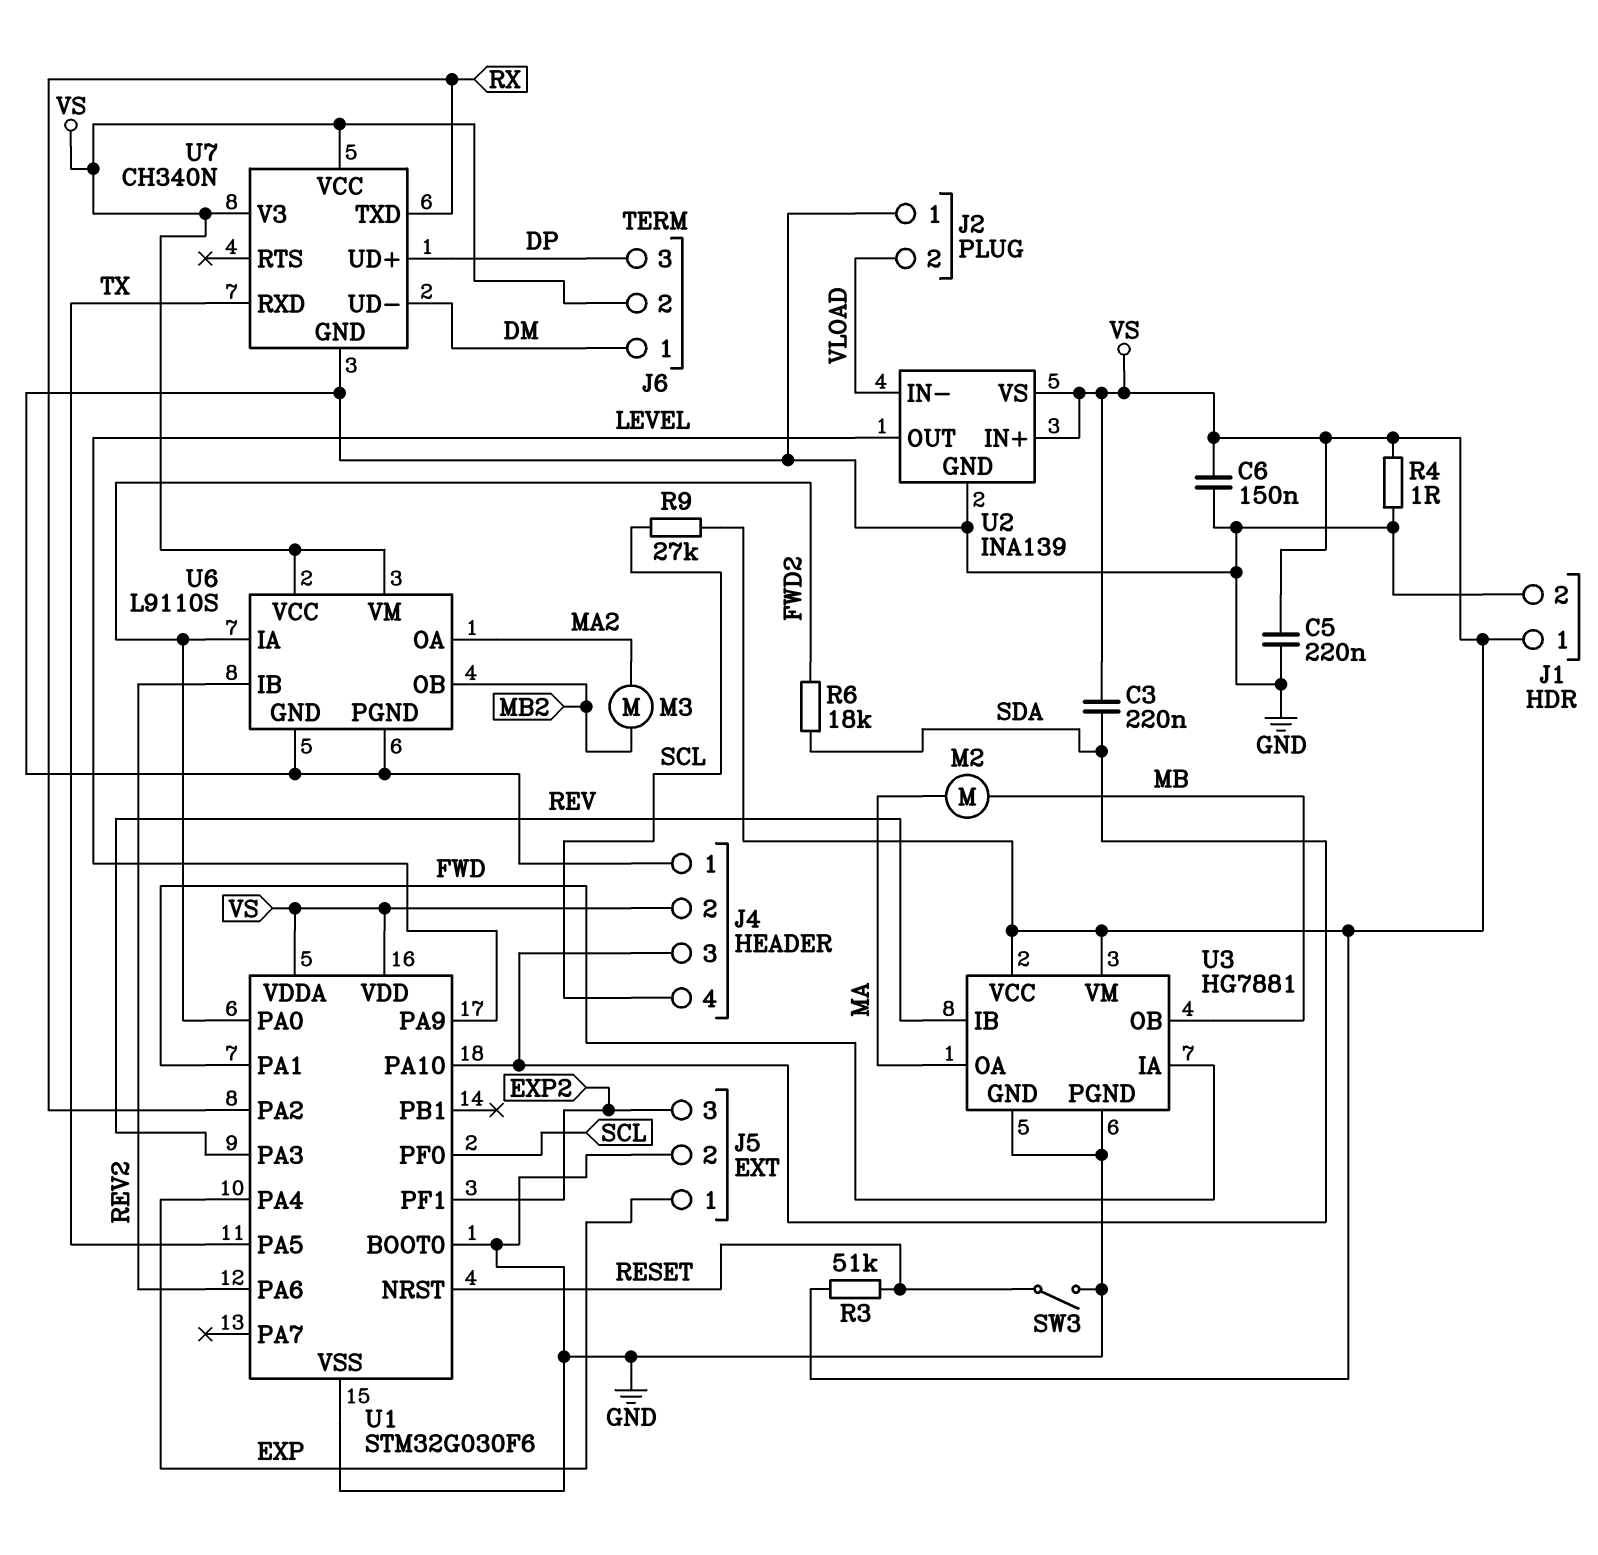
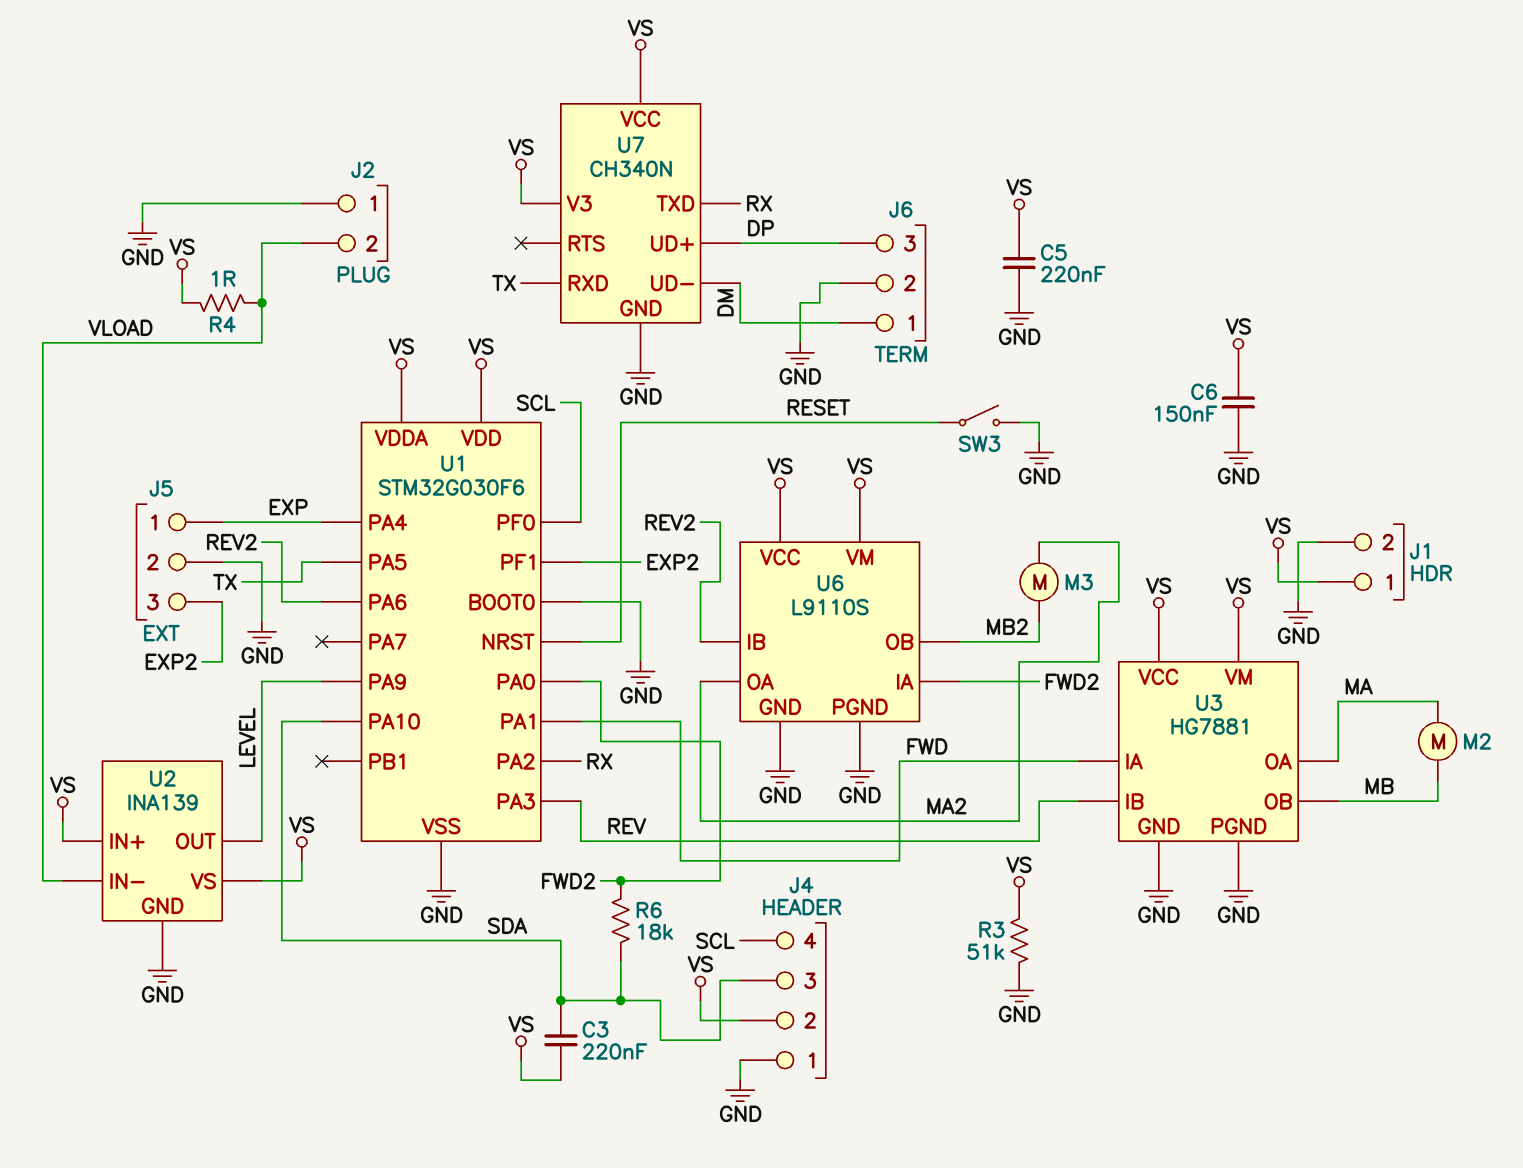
J6 pin 2: VS -> GND
R3: 51k (RESET, VS) -> 51k (GND, VS)
R4: 1 (GND, VS) -> 1 (VLOAD, VS)
R9: 27k (SCL, VS) -> none

